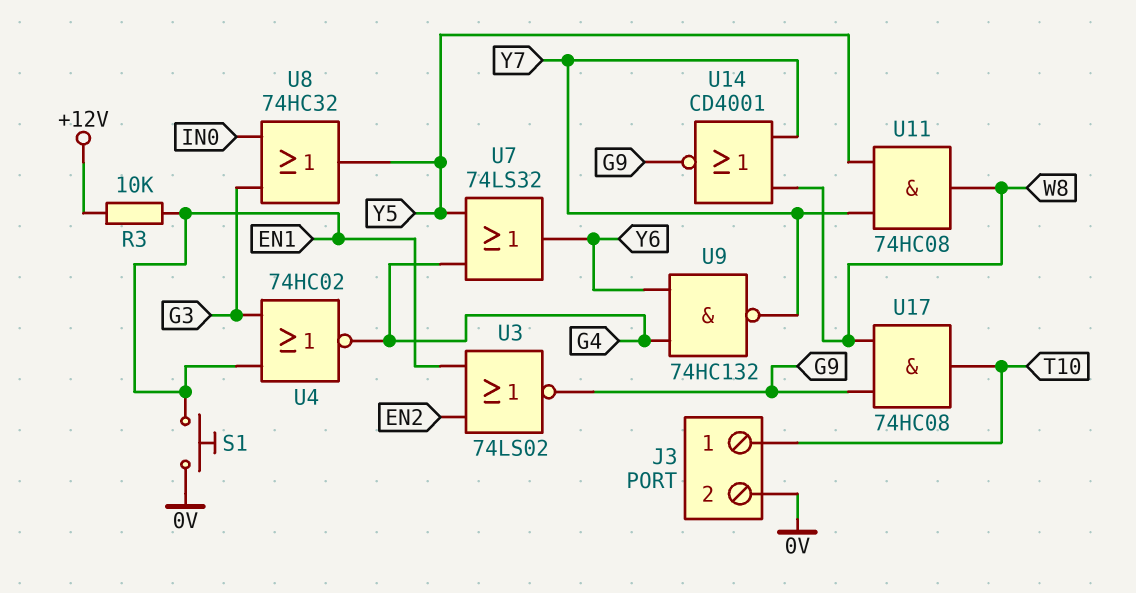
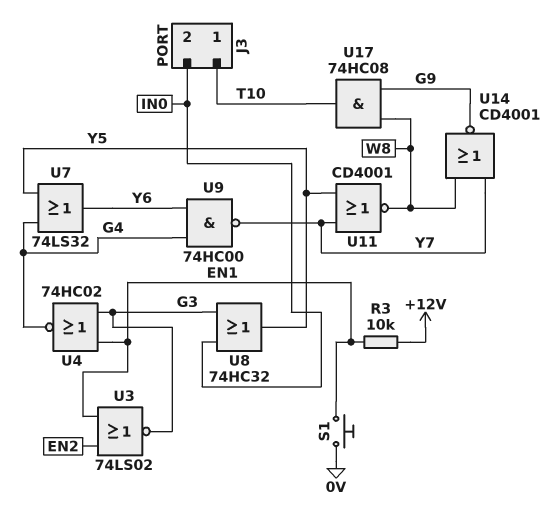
J3 pin 2: 0V -> IN0
U3: NOR 74LS02 (in EN1, in EN2, out G9) -> NOR 74LS02 (in EN1, in EN2, out G3)
U9: NAND 74HC132 (in G4, in Y6, out Y7) -> NAND 74HC00 (in G4, in Y6, out Y7)
U11: AND 74HC08 (in Y5, in Y7, out W8) -> NOR CD4001 (in Y5, in Y7, out W8)

